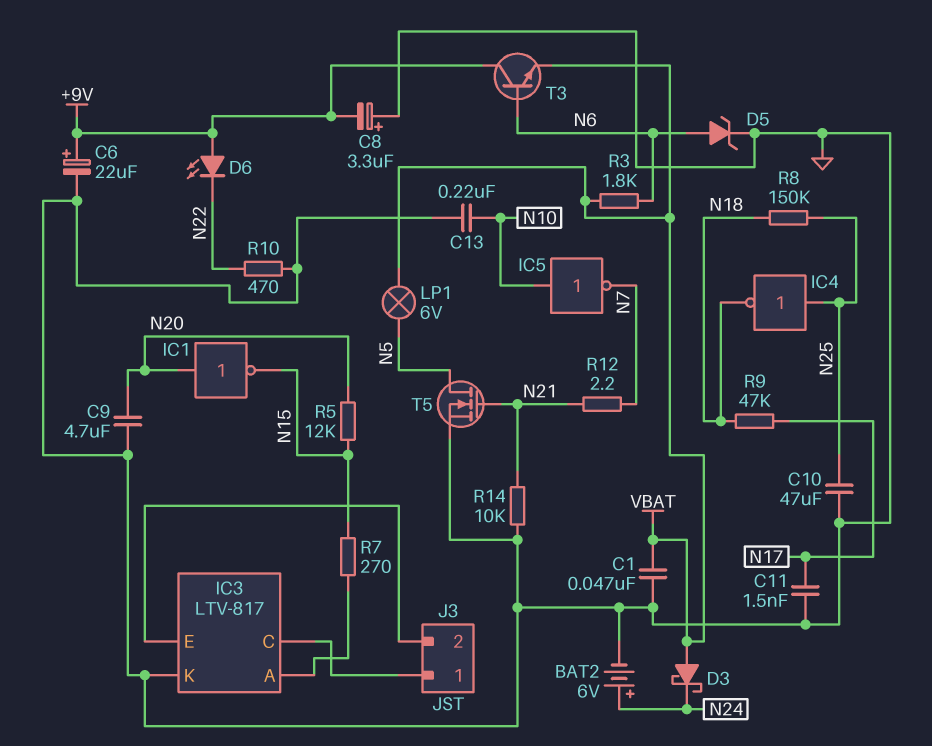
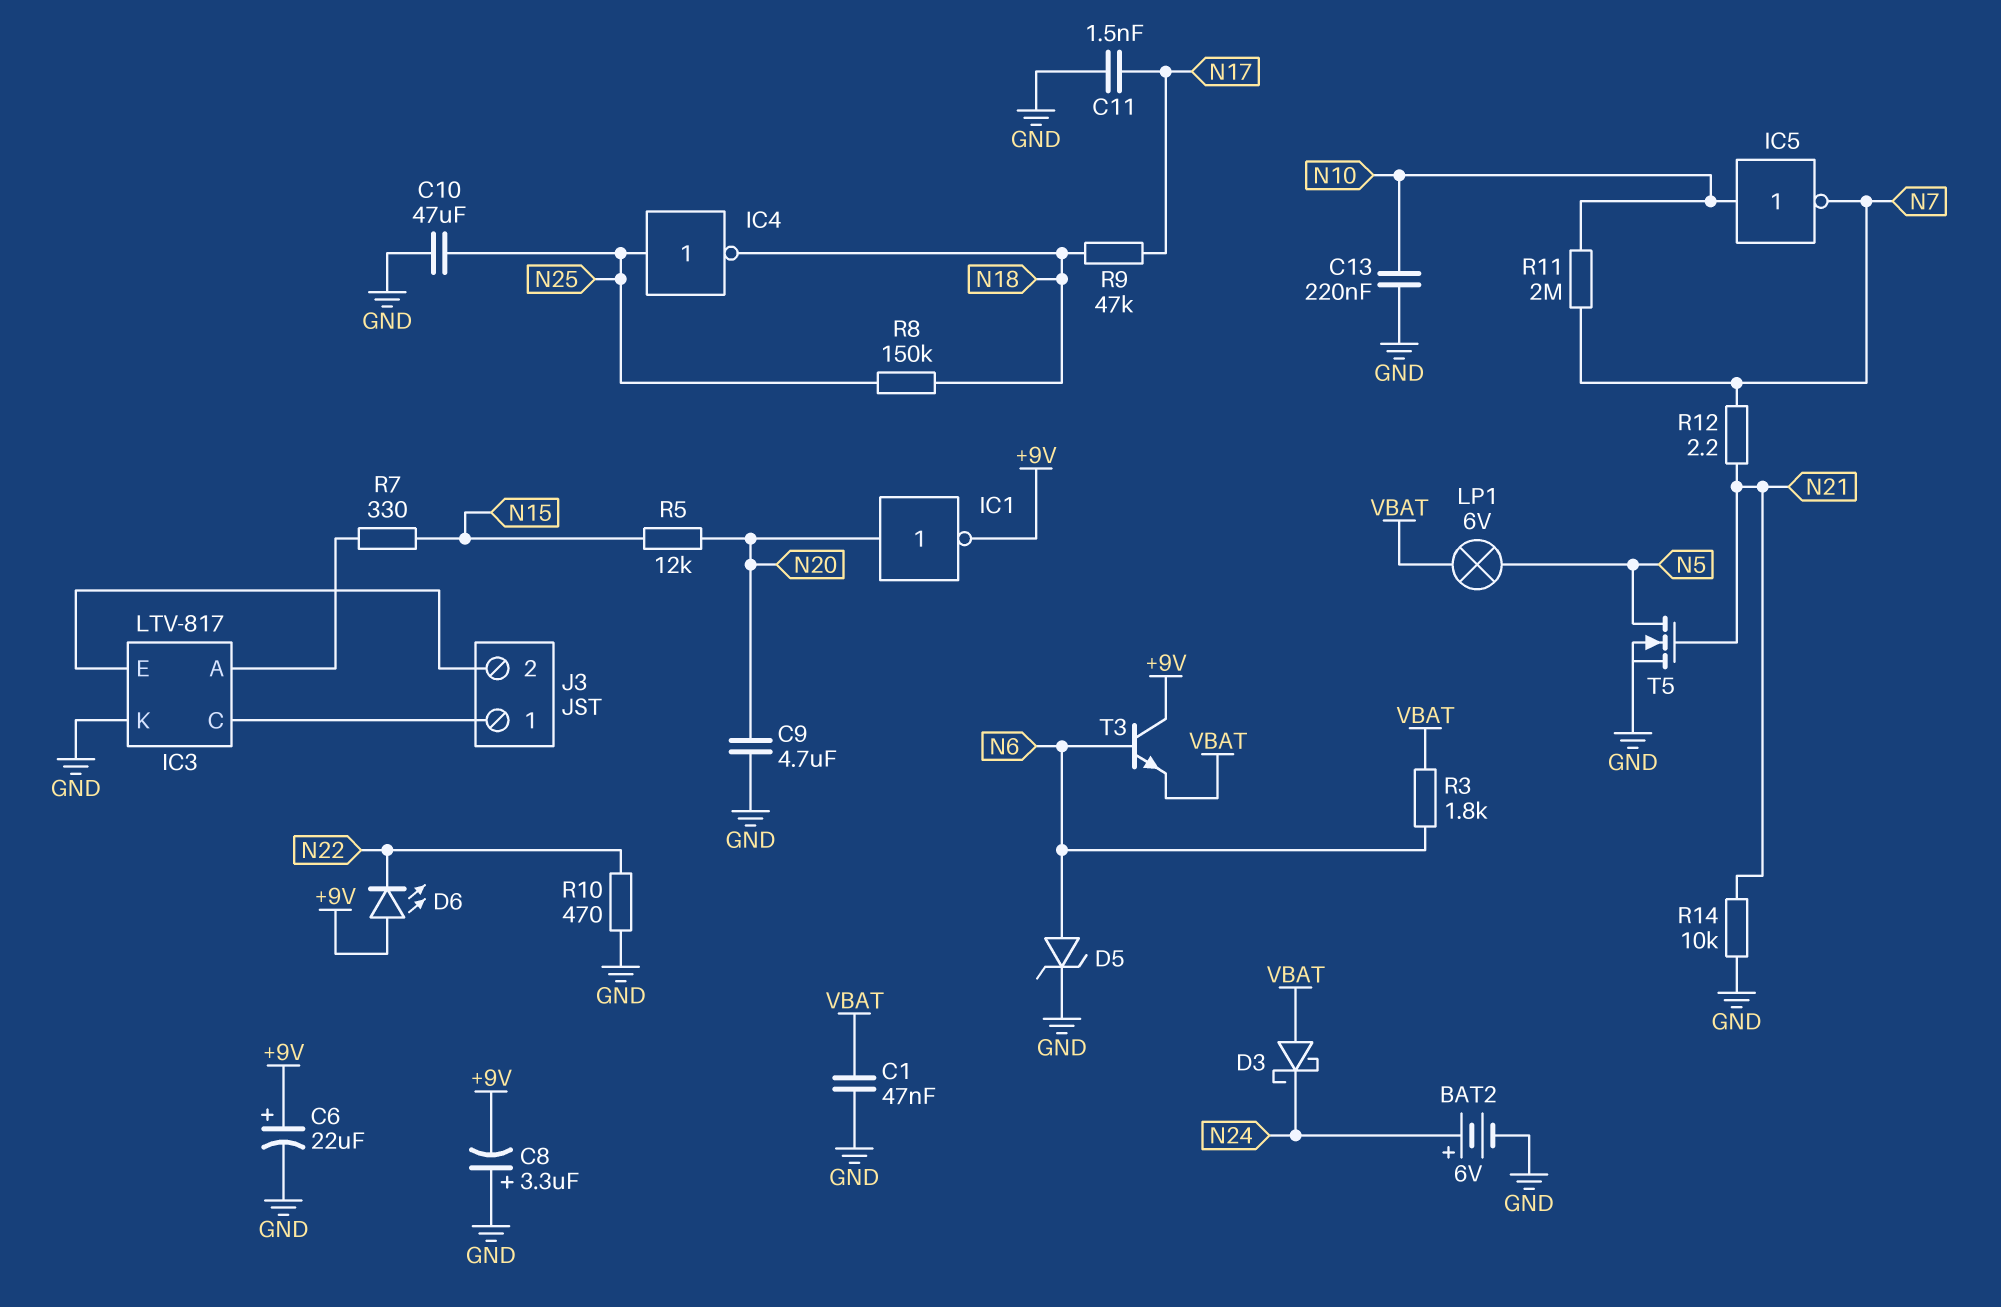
IC1: NOT (in N20, out N15) -> NOT (in N20, out +9V)
R7: 270 (IC3/A, N15) -> 330 (IC3/A, N15)
R11: none -> 2M (N7, N10)

